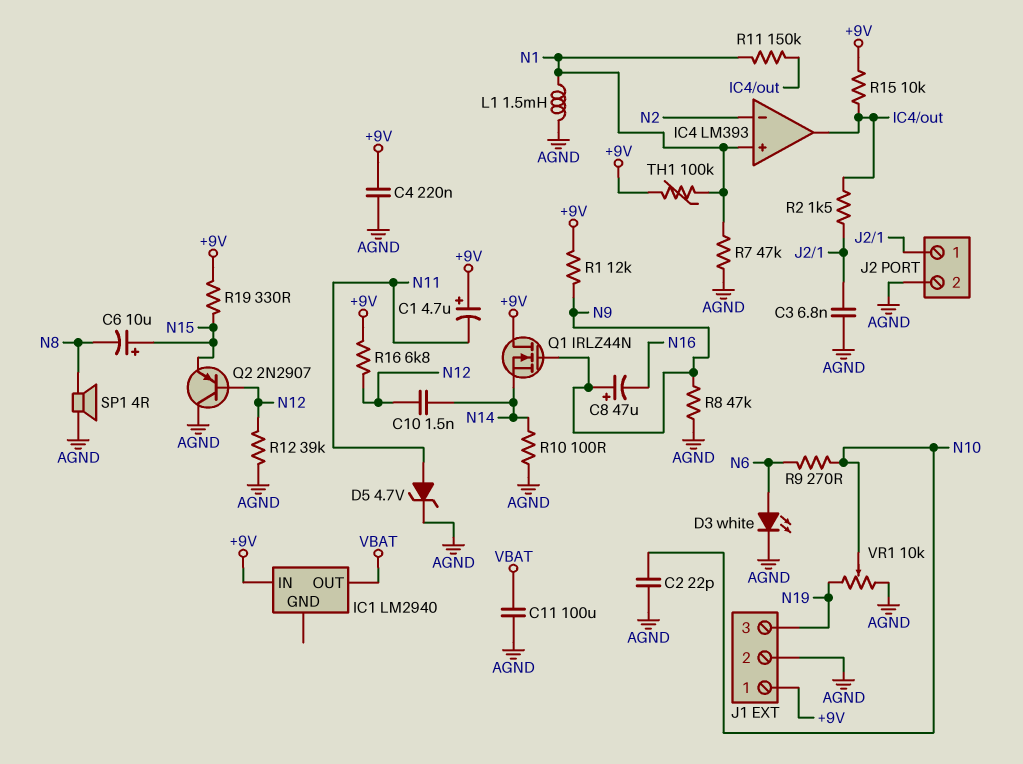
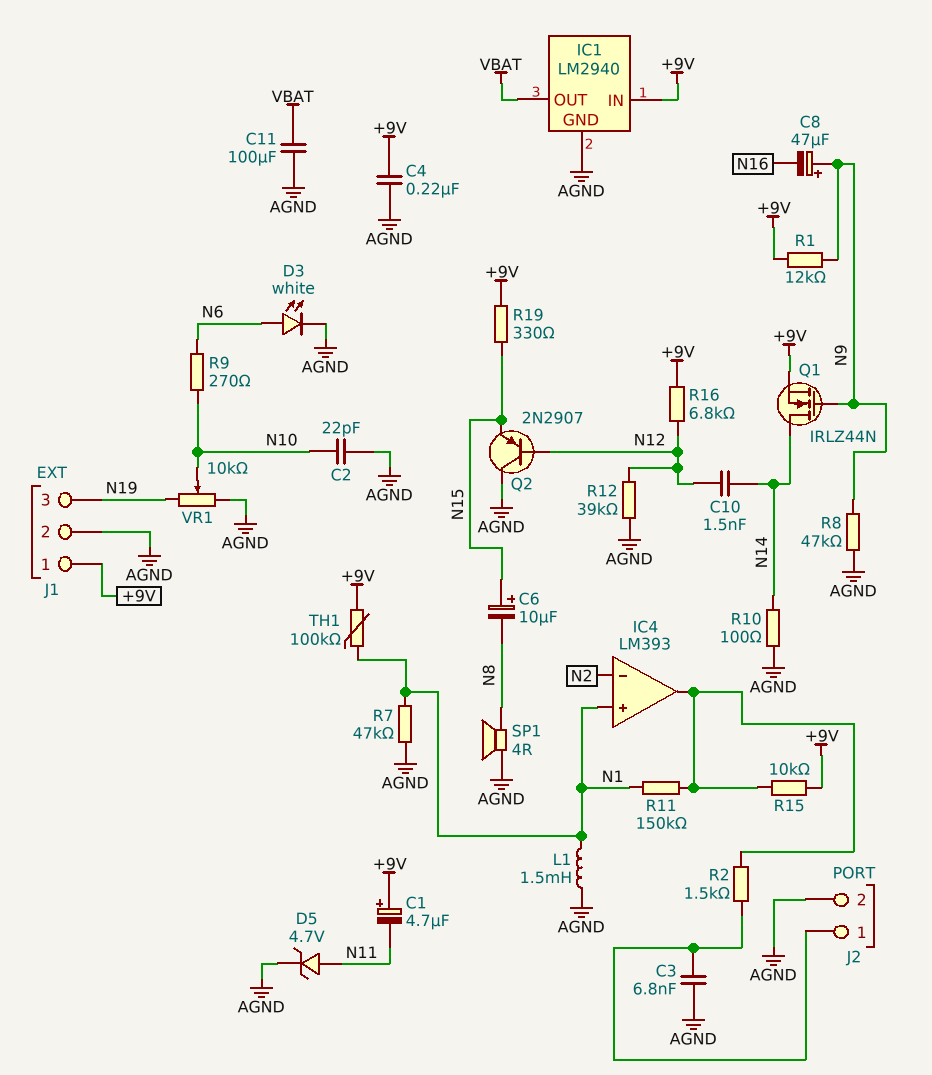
IC1 pin GND: none -> AGND
Q1: NMOS IRLZ44N (G N9, D +9V, S N14) -> NMOS IRLZ44N (G N9, D N14, S +9V)

